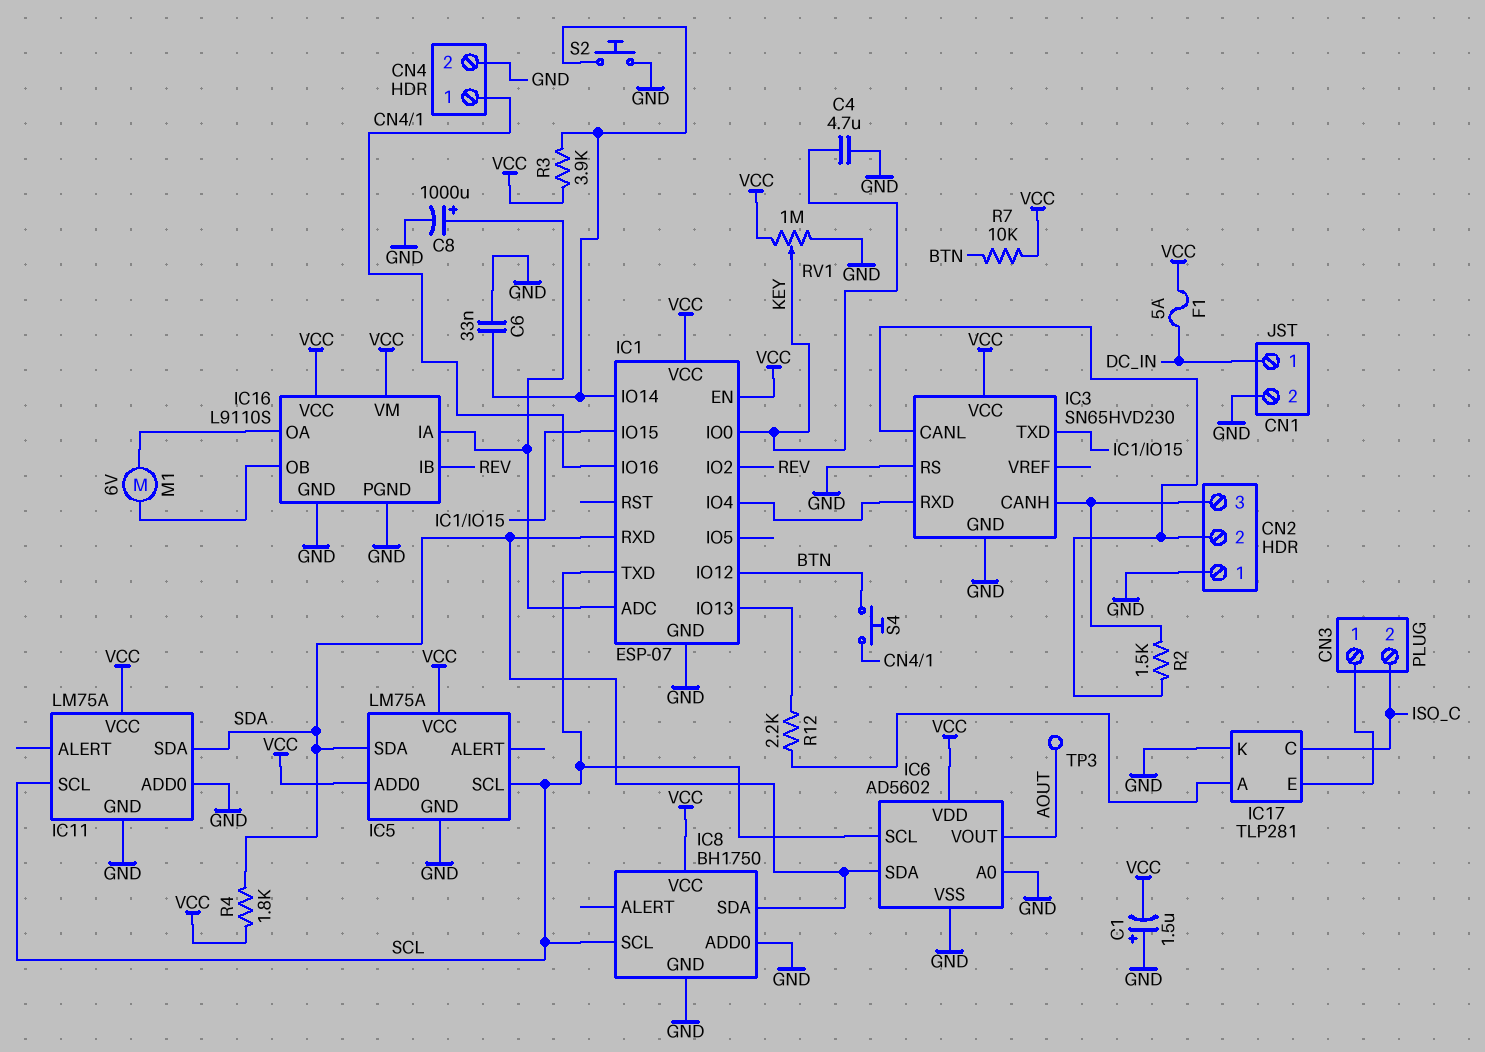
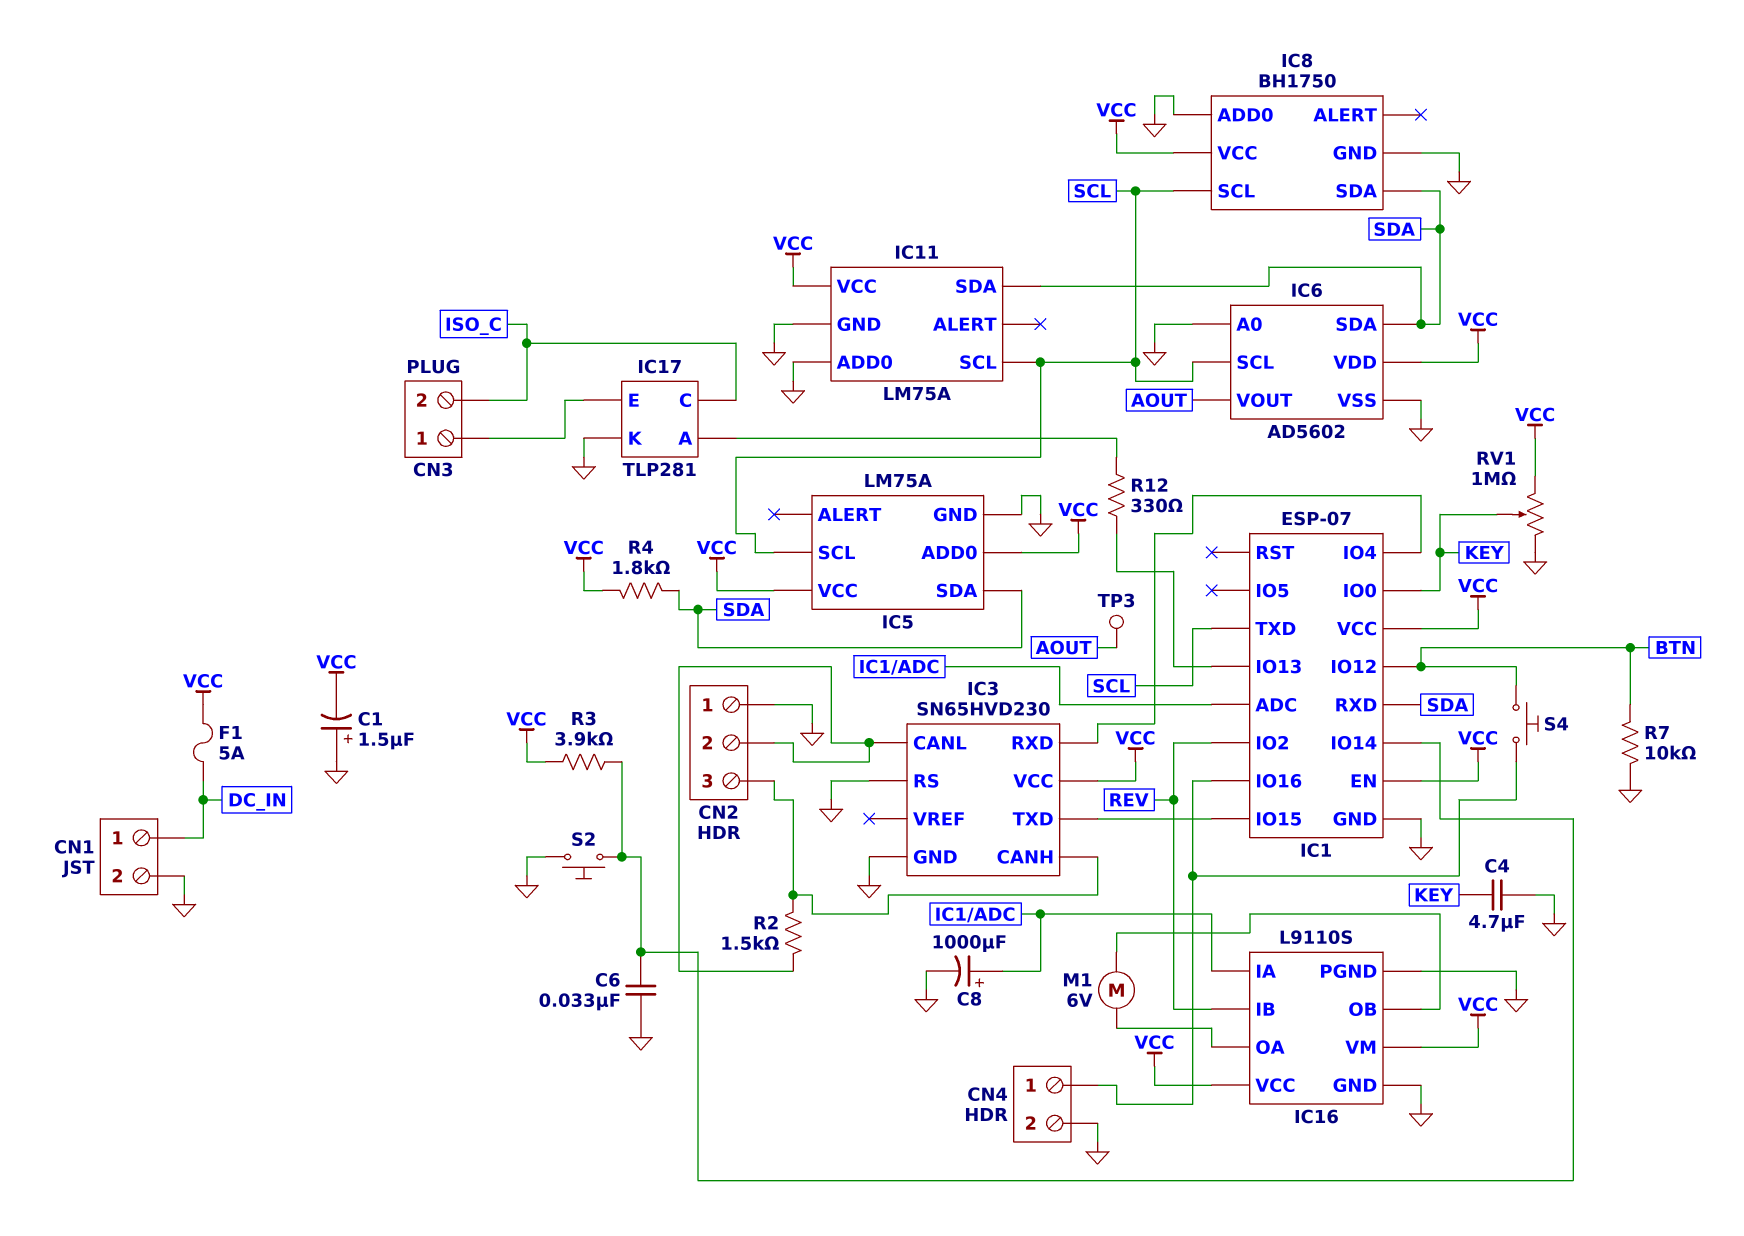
R7: 10k (BTN, VCC) -> 10k (BTN, GND)
R12: 2.2k (IC1/IO13, IC17/A) -> 330 (IC1/IO13, IC17/A)

